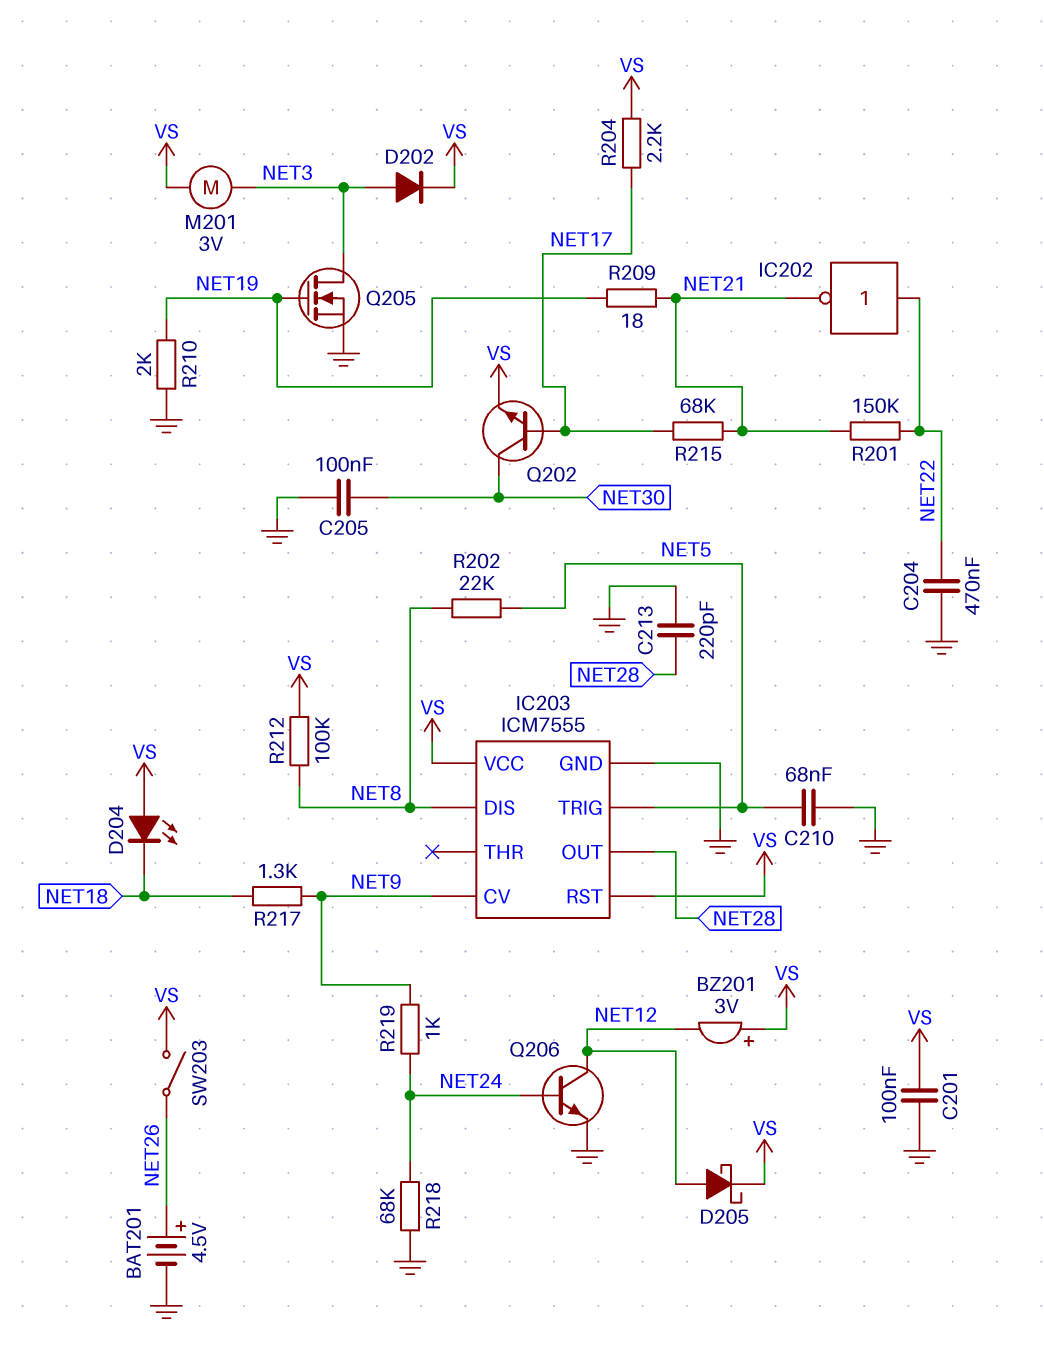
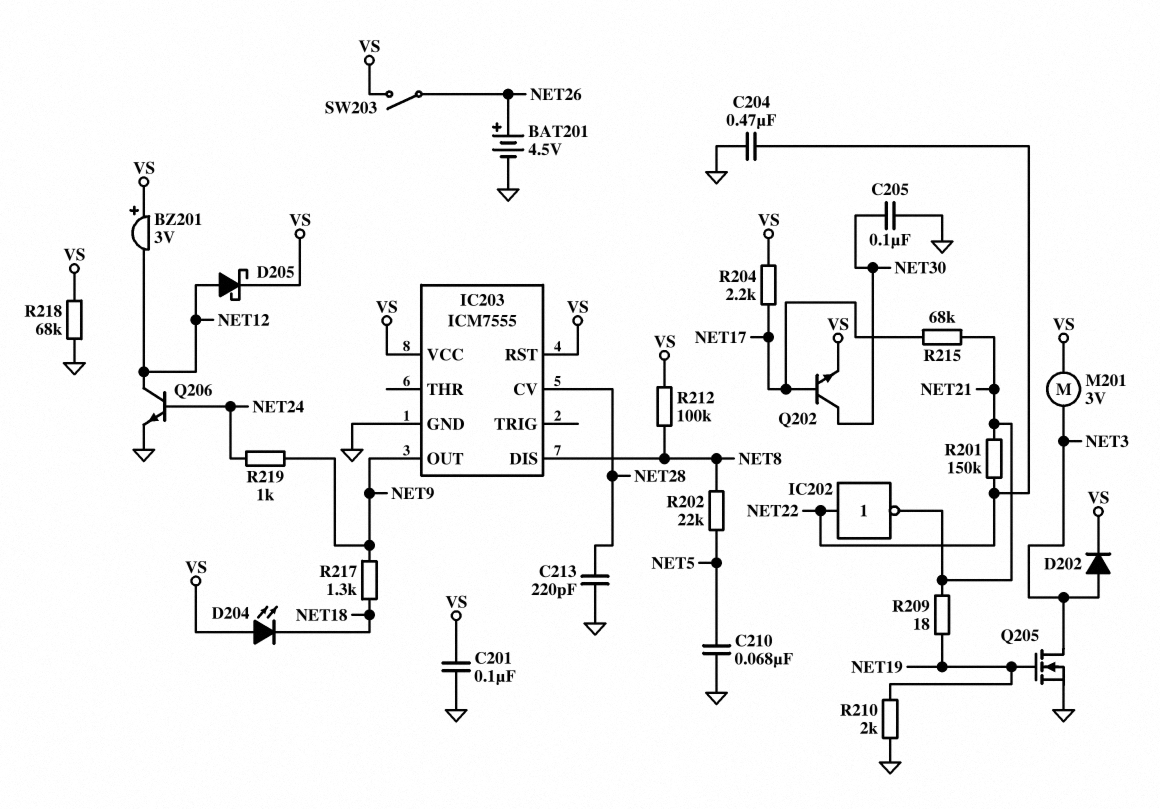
IC203 pin CV: NET9 -> NET28
IC203 pin OUT: NET28 -> NET9
IC203 pin TRIG: NET5 -> none
R218: 68k (GND, NET24) -> 68k (GND, VS)

